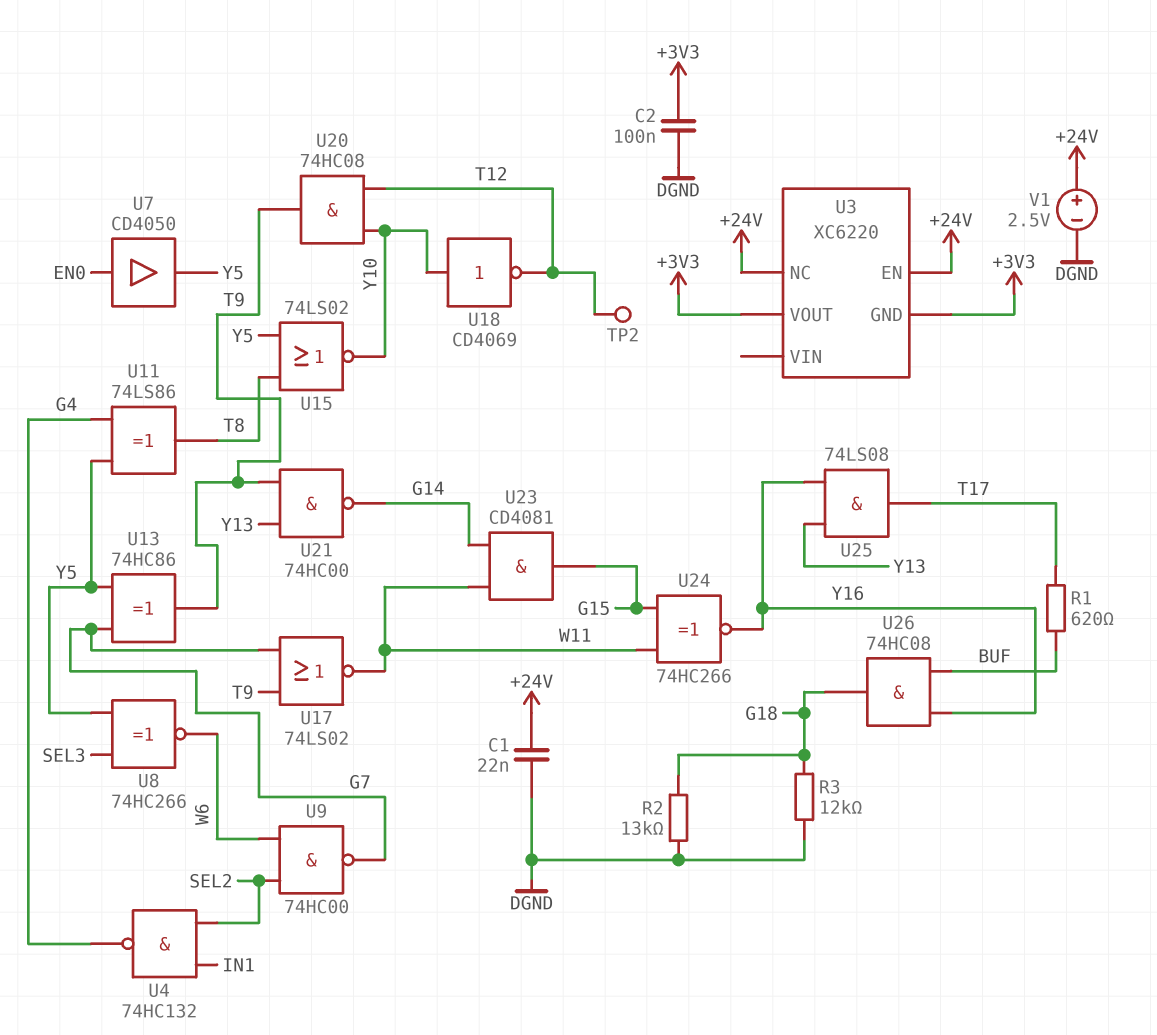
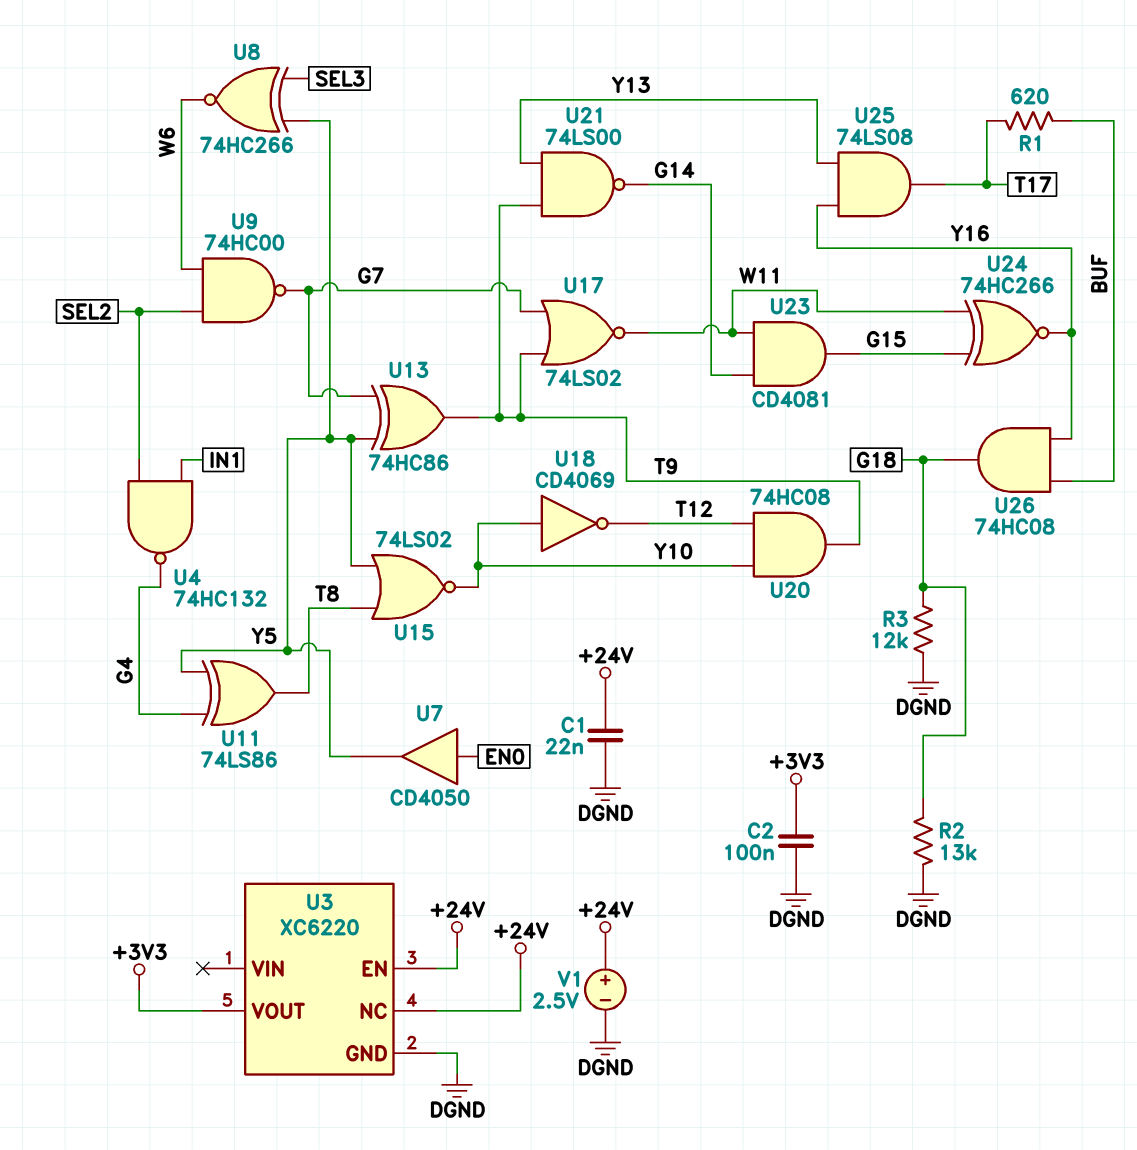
TP2: test point (T12) -> none
U3 pin GND: +3V3 -> DGND
U21: NAND 74HC00 (in T9, in Y13, out G14) -> NAND 74LS00 (in T9, in Y13, out G14)

